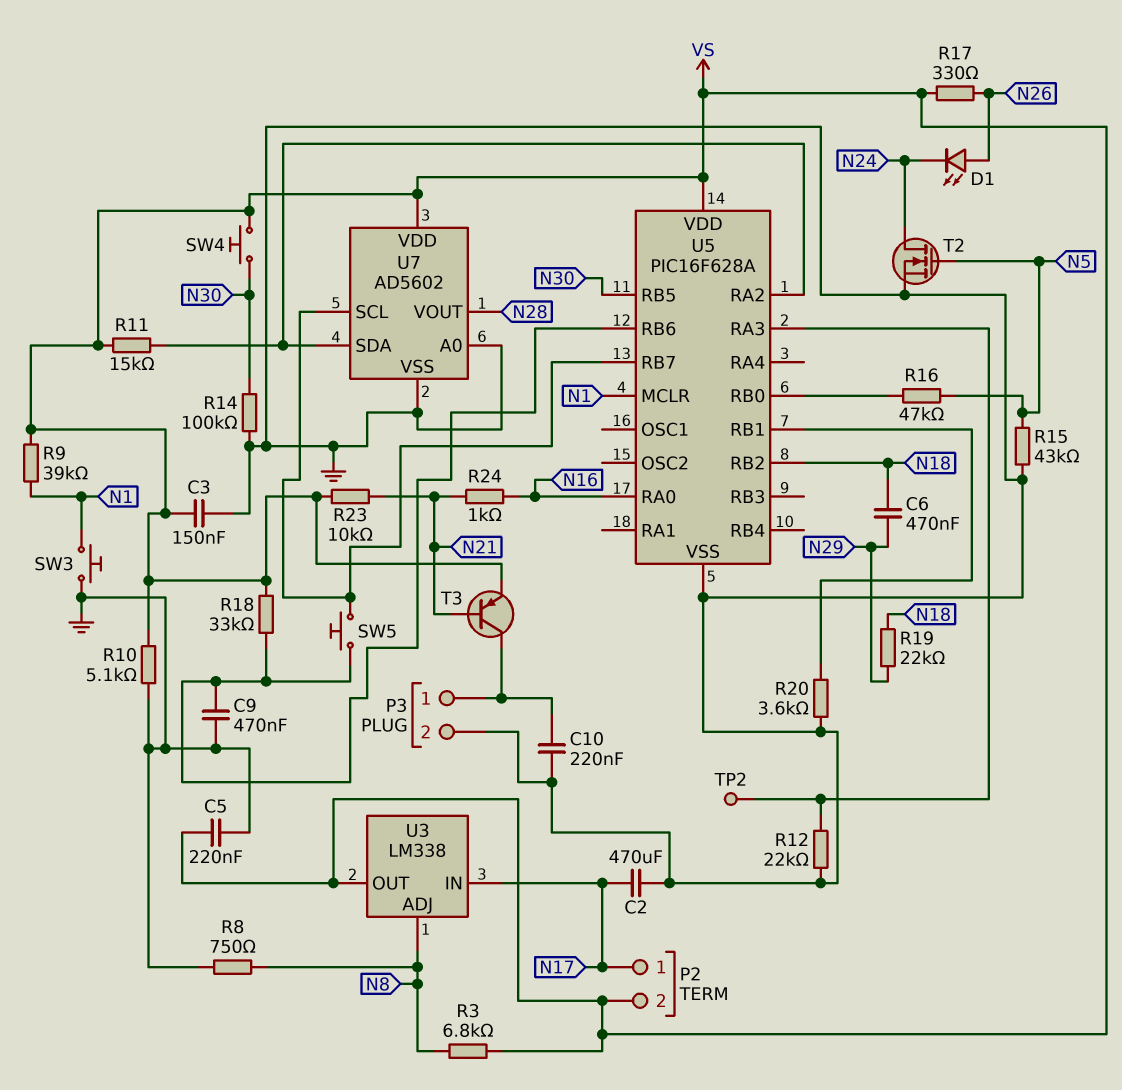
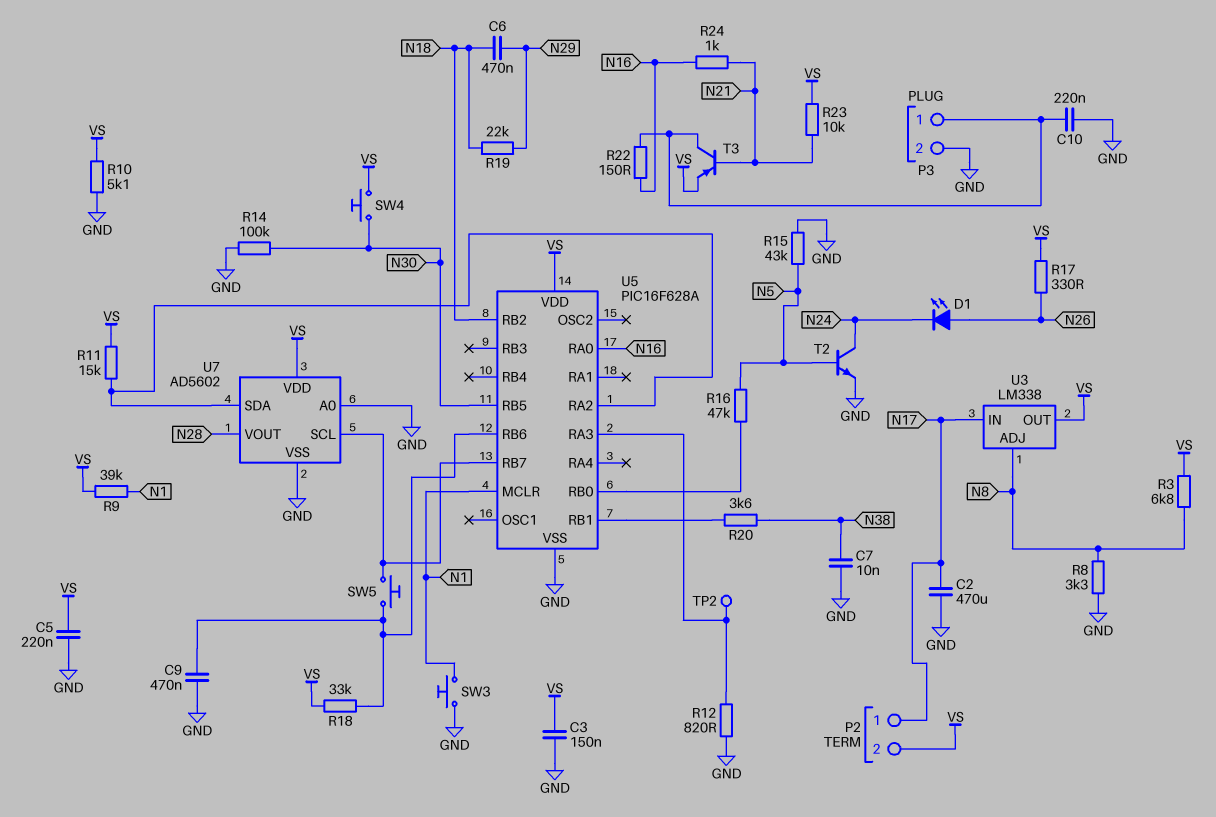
C7: none -> 10nF (GND, N38)
R8: 750 (GND, N8) -> 3.3k (GND, N8)
R12: 22k (GND, U5/RA3) -> 820 (GND, U5/RA3)
R20: 3.6k (GND, U5/RB1) -> 3.6k (N38, U5/RB1)
R22: none -> 150 (N16, P3/1)
T2: NMOS (G N5, D N24, S GND) -> NPN (B N5, C N24, E GND)

